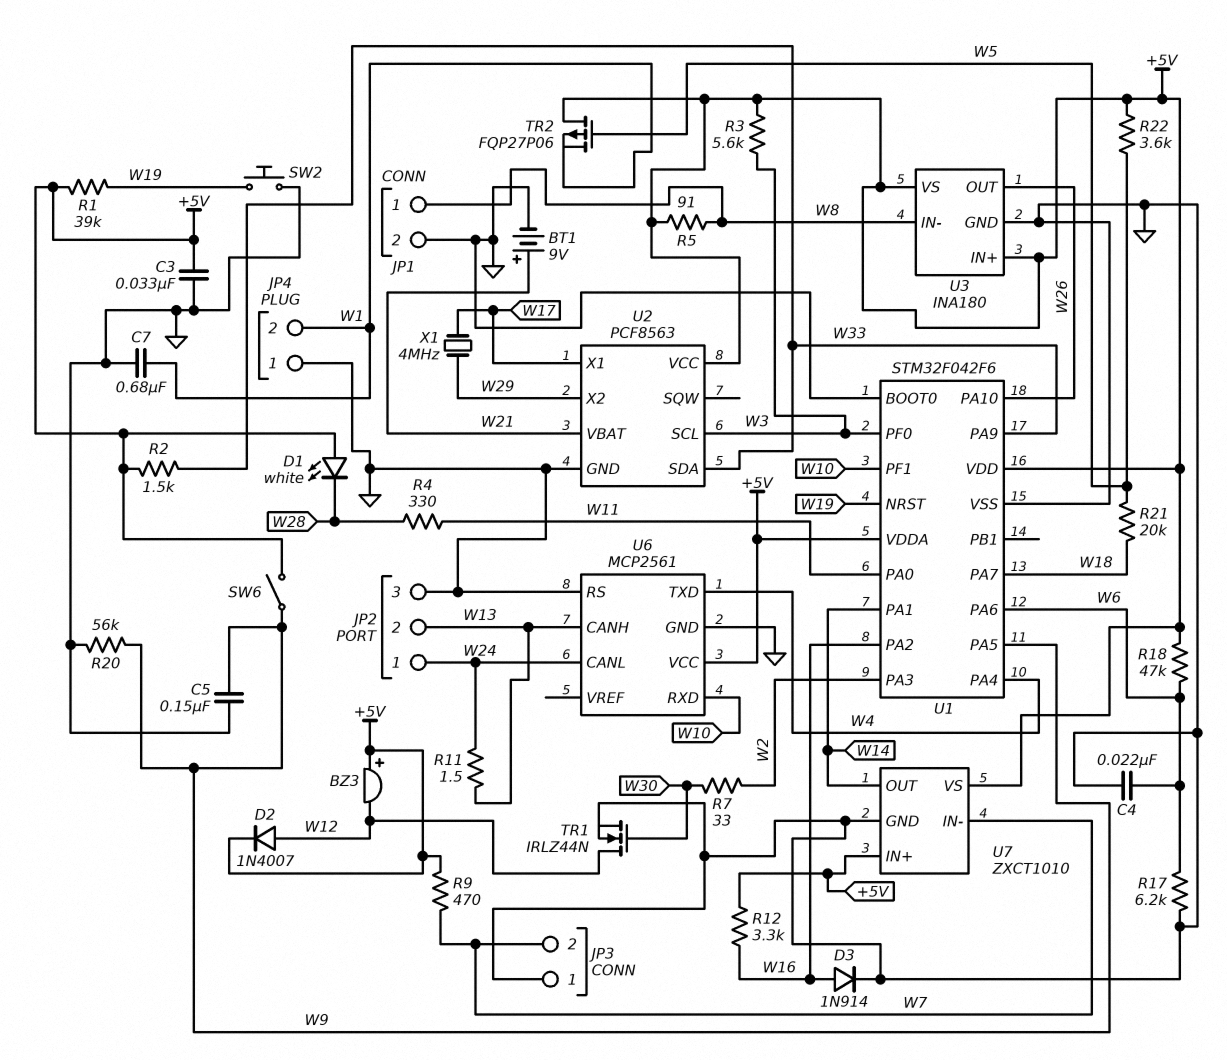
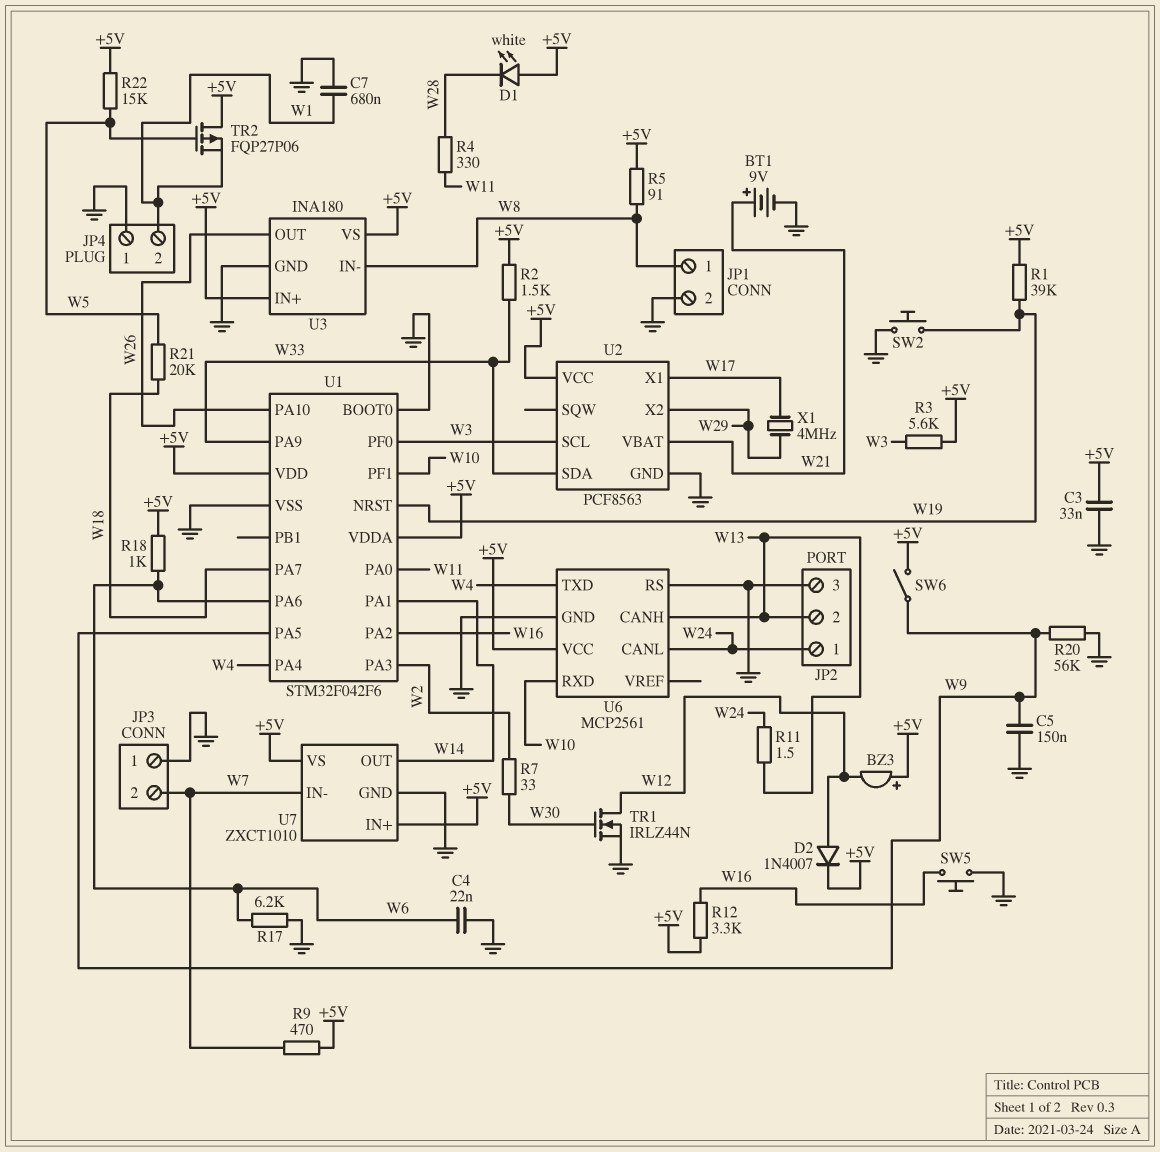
D3: diode 1N914 (A W16, K GND) -> none
R18: 47k (+5V, W6) -> 1k (+5V, W6)
R22: 3.6k (+5V, W5) -> 15k (+5V, W5)
SW5: none -> button (GND, W16)

